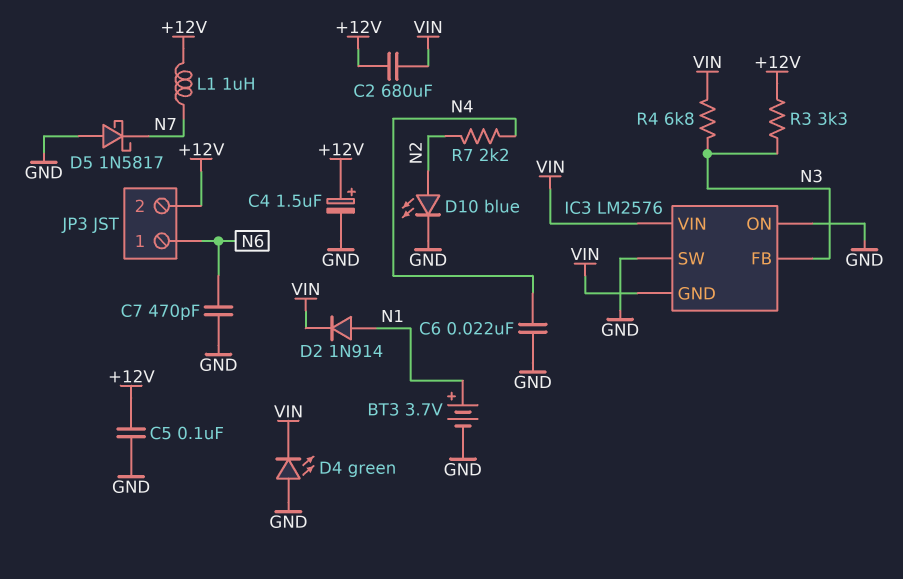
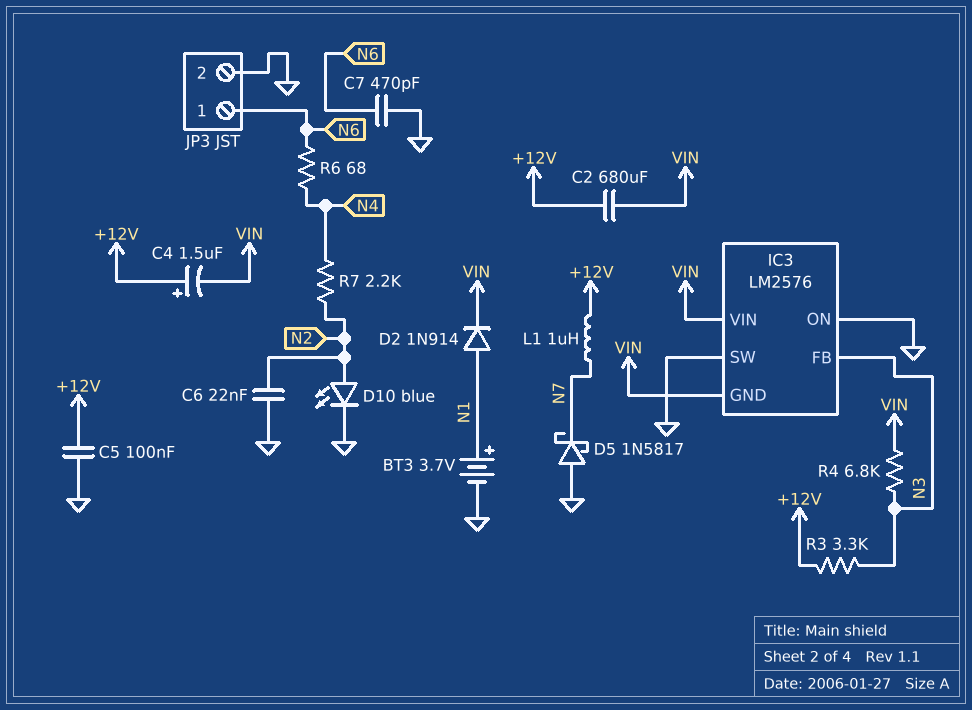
C4: 1.5uF (plus +12V, minus GND) -> 1.5uF (plus +12V, minus VIN)
C6: 22nF (GND, N4) -> 22nF (GND, N2)
D4: LED green (A GND, K VIN) -> none
JP3 pin 2: +12V -> GND
R6: none -> 68 (N4, N6)

